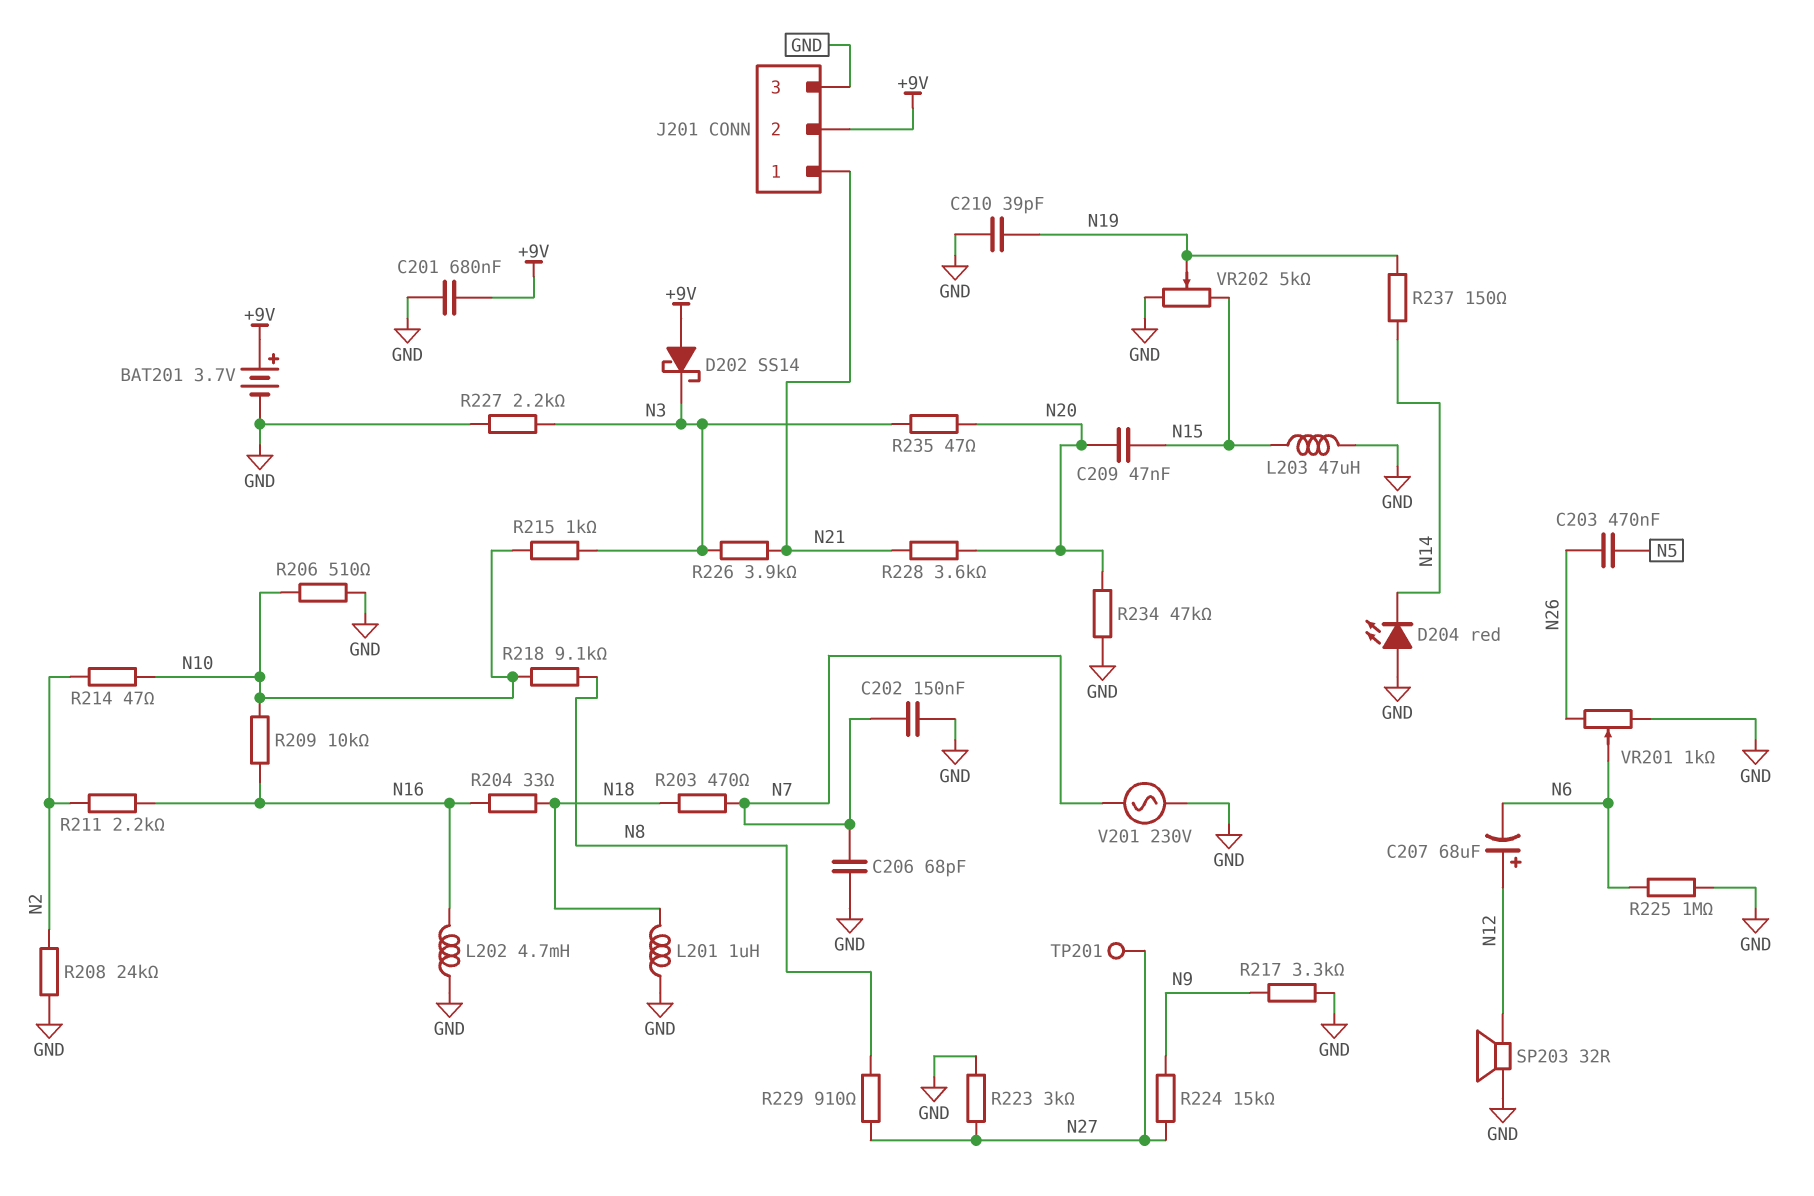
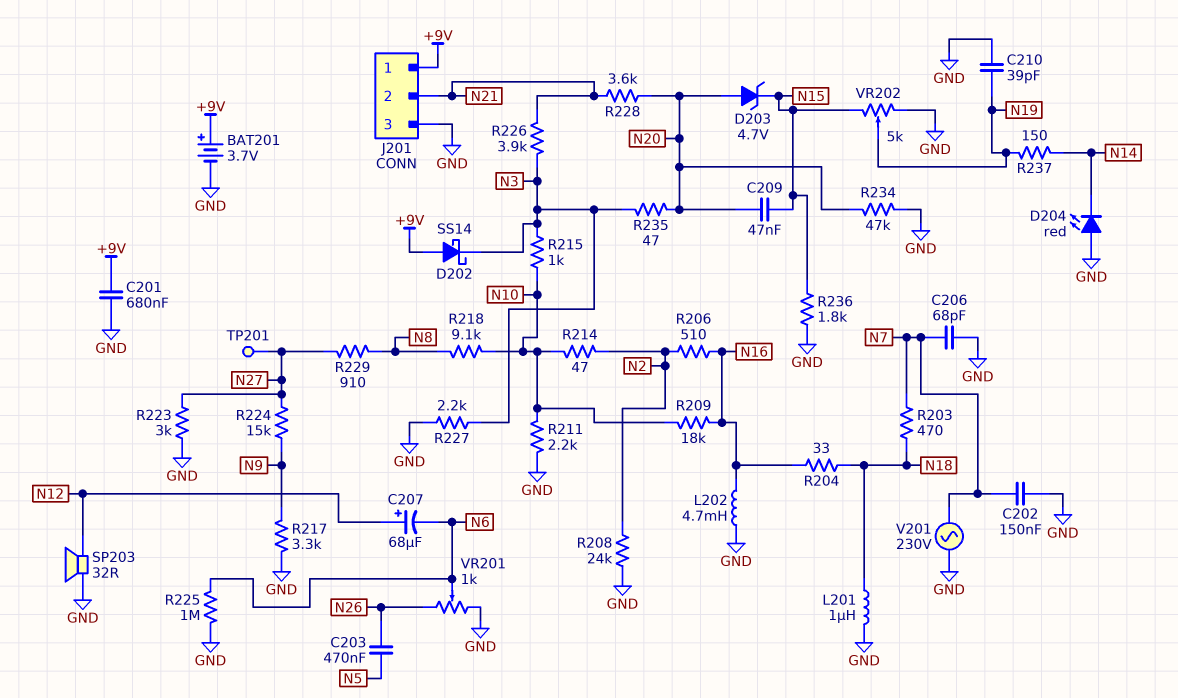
D203: none -> zener 4.7V (A N20, K N15)
J201 pin 1: N21 -> +9V
J201 pin 2: +9V -> N21
L203: 47uH (GND, N15) -> none
R206: 510 (GND, N10) -> 510 (N2, N16)
R209: 10k (N10, N16) -> 18k (N10, N16)
R211: 2.2k (N2, N16) -> 2.2k (GND, N10)
R236: none -> 1.8k (GND, N15)

